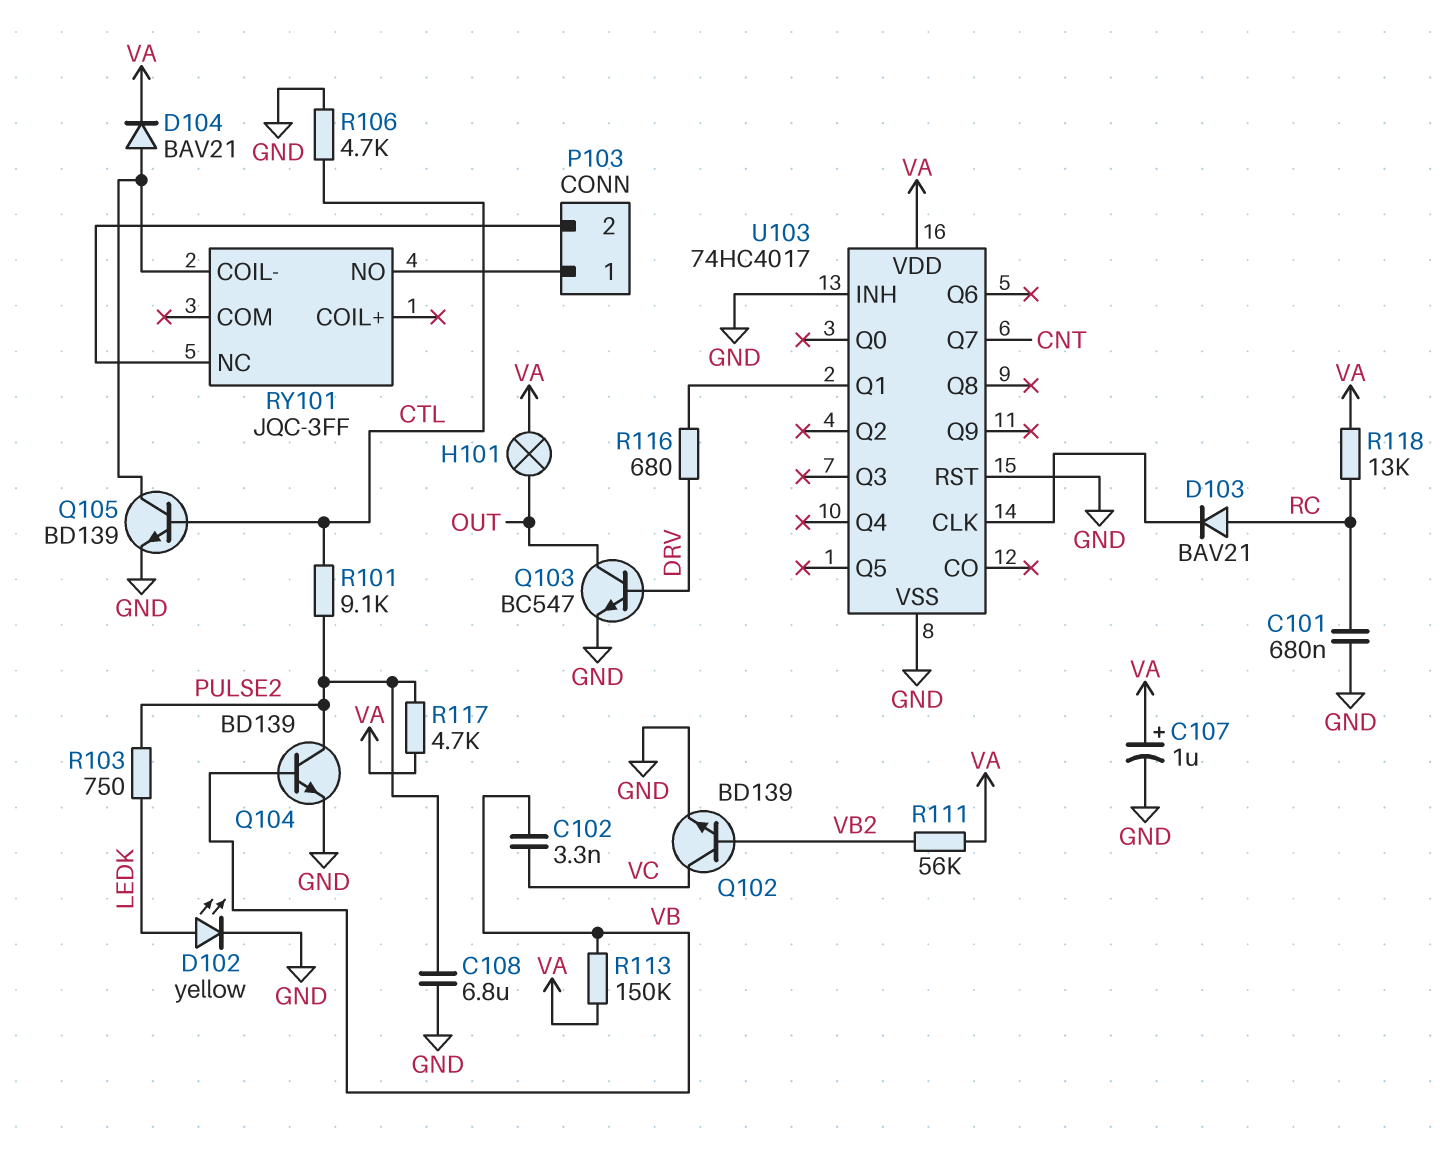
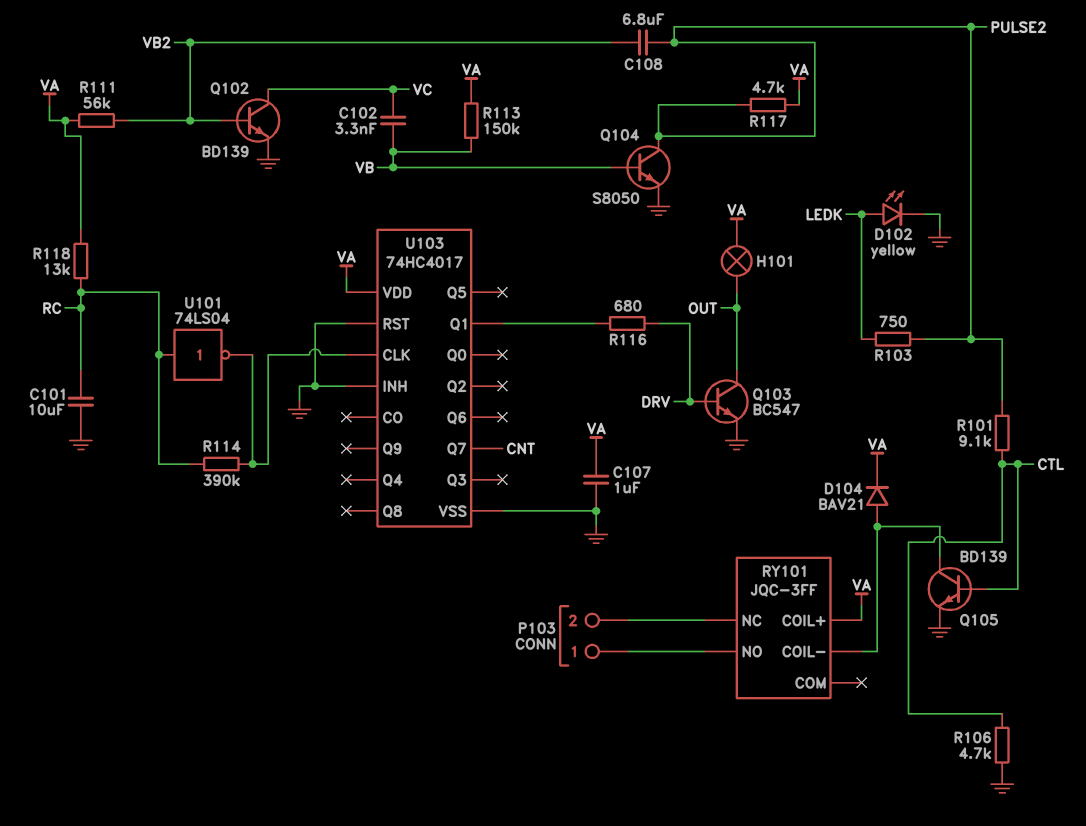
C101: 680nF (GND, RC) -> 10uF (GND, RC)
C107: 1uF (plus VA, minus GND) -> 1uF (GND, VA)
C108: 6.8uF (GND, PULSE2) -> 6.8uF (PULSE2, VB2)
D103: diode BAV21 (A RC, K U103/CLK) -> none
Q104: NPN BD139 (B VB, C PULSE2, E GND) -> NPN S8050 (B VB, C PULSE2, E GND)
R114: none -> 390k (RC, U103/CLK)
RY101 pin COIL+: none -> VA
U101: none -> NOT 74LS04 (in RC, out U103/CLK)

